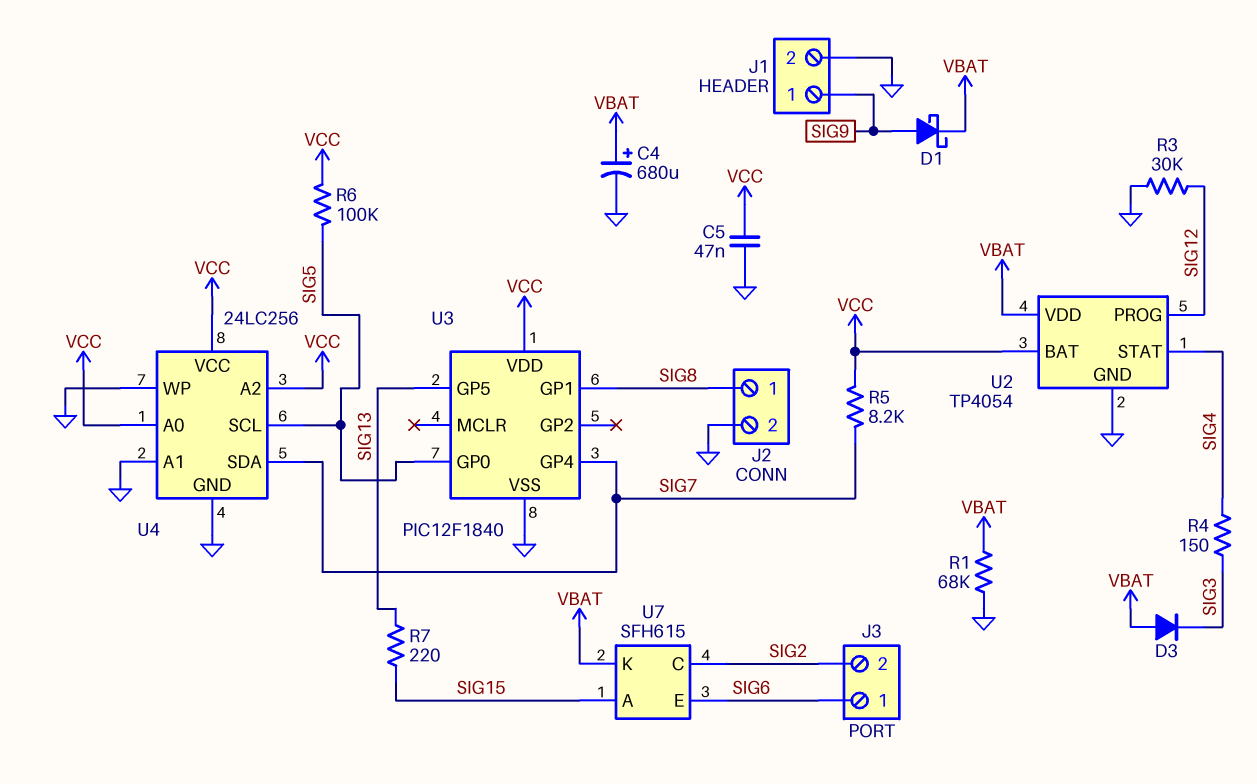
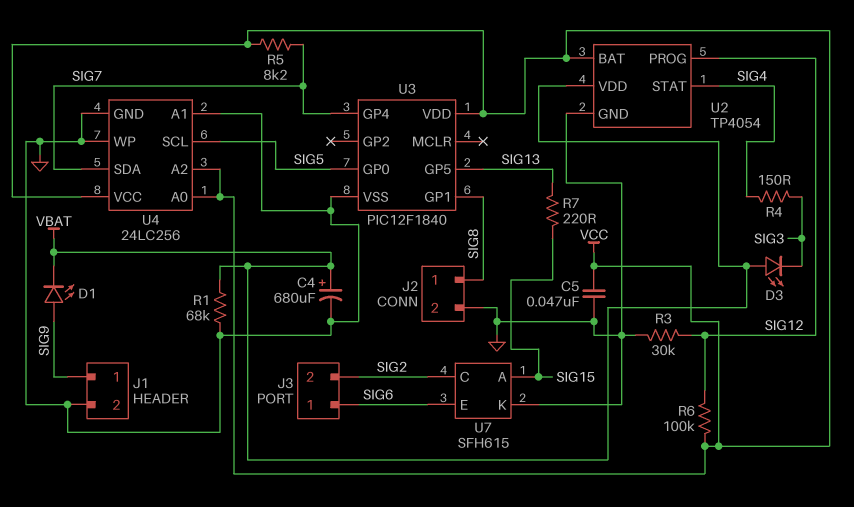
D1: schottky (A SIG9, K VBAT) -> LED (A SIG9, K VBAT)
D3: diode (A VBAT, K SIG3) -> LED (A VBAT, K SIG3)
R6: 100k (SIG5, VCC) -> 100k (SIG12, VCC)
U7 pin K: VBAT -> GND

